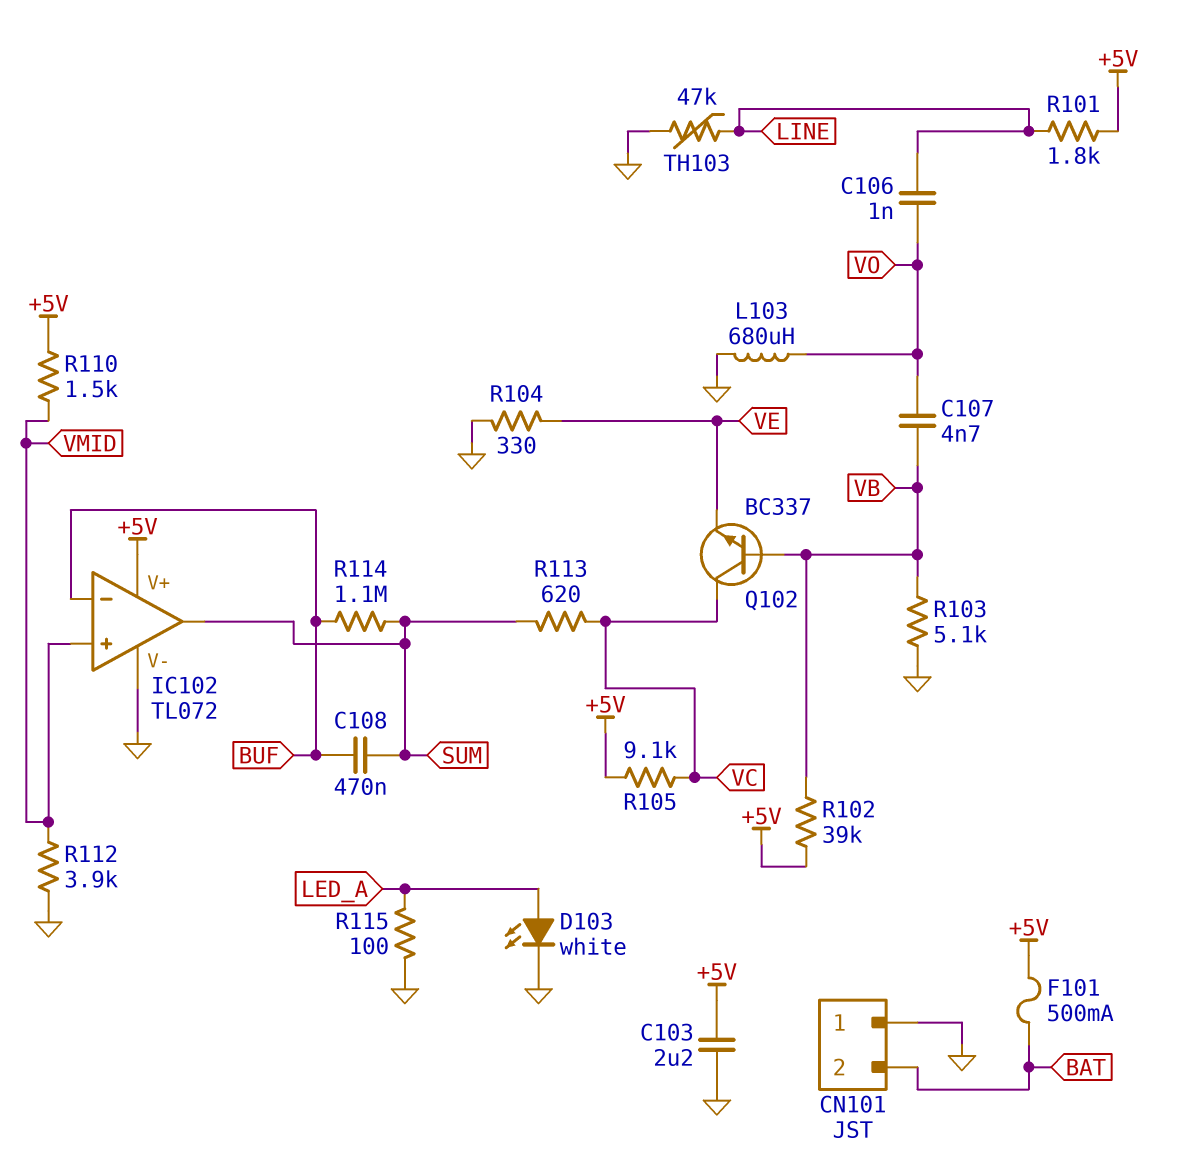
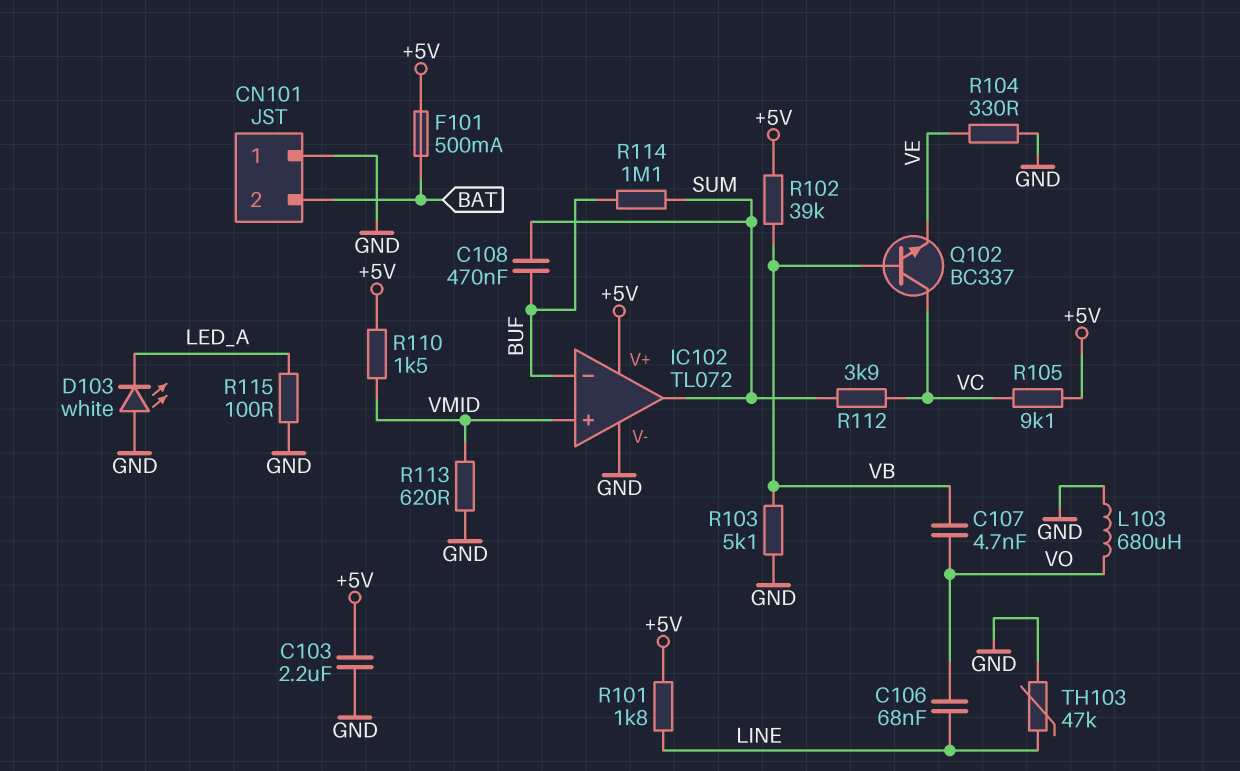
C106: 1nF (LINE, VO) -> 68nF (LINE, VO)
D103: LED white (A LED_A, K GND) -> LED white (A GND, K LED_A)
R112: 3.9k (GND, VMID) -> 3.9k (SUM, VC)
R113: 620 (SUM, VC) -> 620 (GND, VMID)

